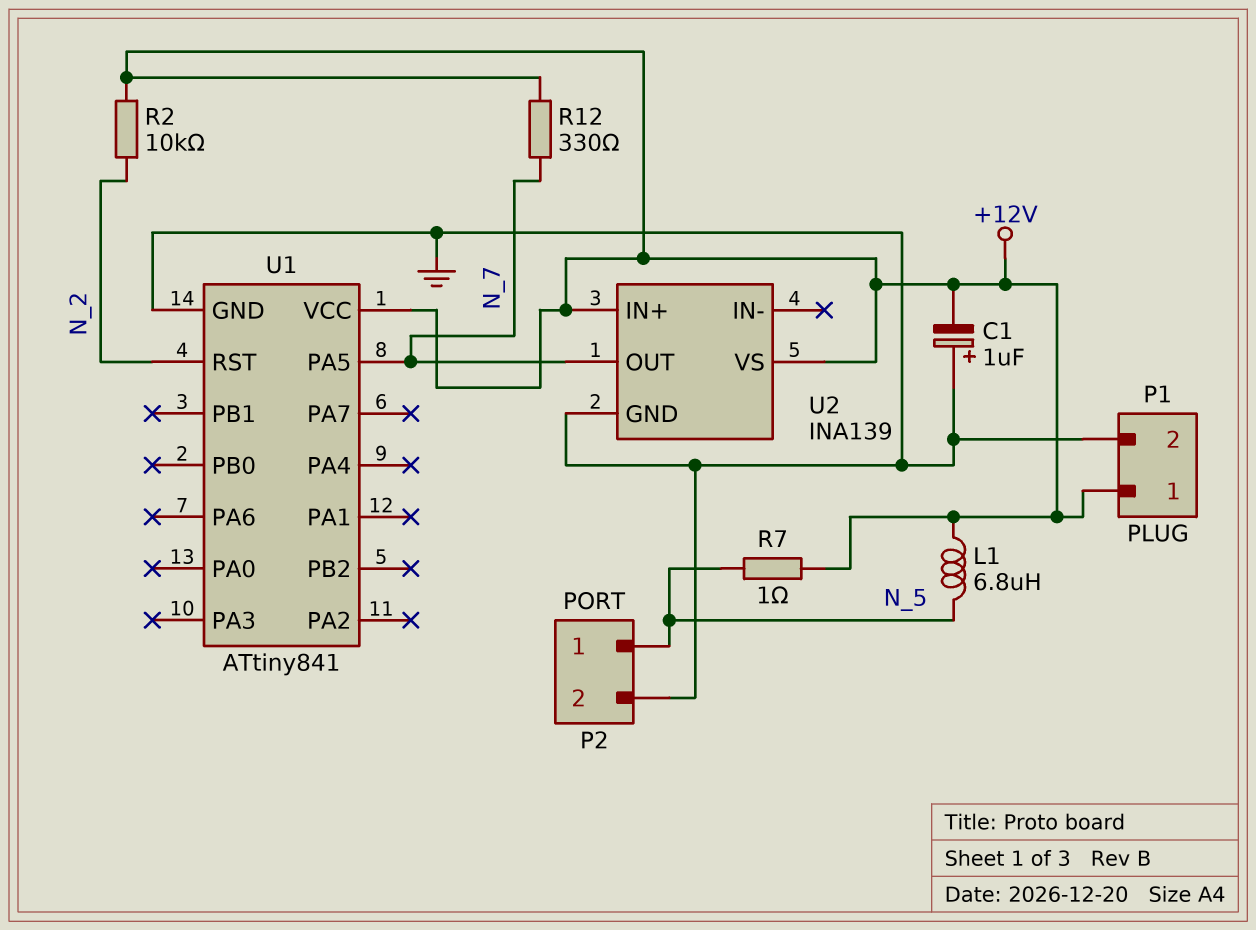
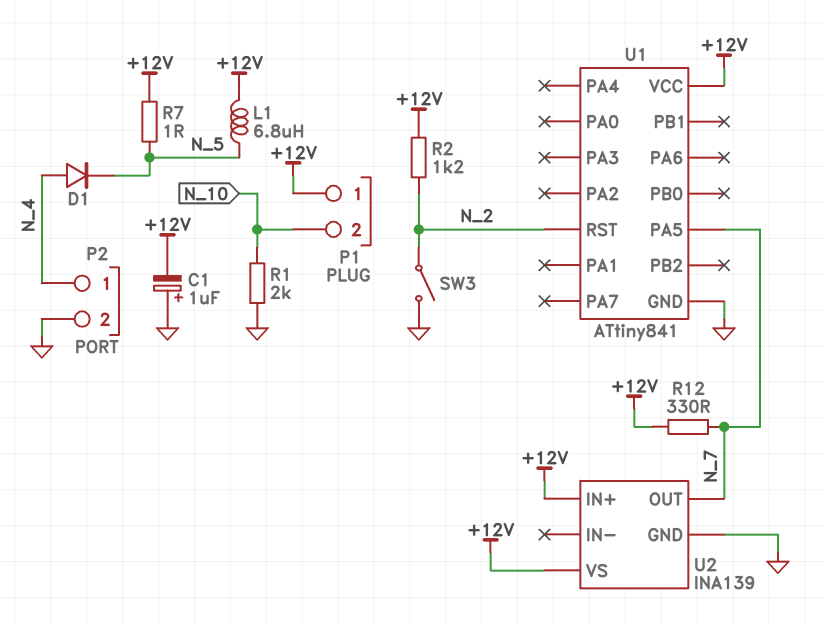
D1: none -> diode (A N_4, K N_5)
P1 pin 2: GND -> N_10
P2 pin 1: N_5 -> N_4
R1: none -> 2k (GND, N_10)
R2: 10k (+12V, N_2) -> 1.2k (+12V, N_2)
SW3: none -> switch (GND, N_2)

